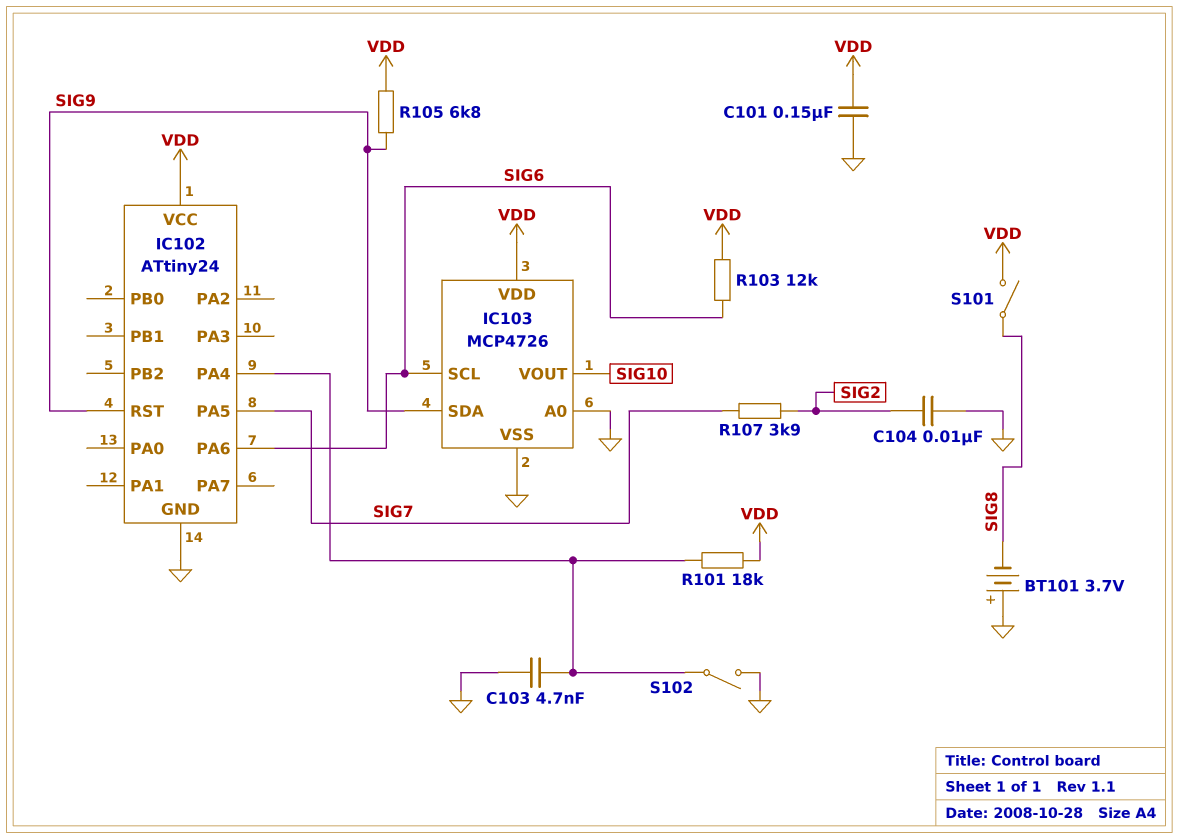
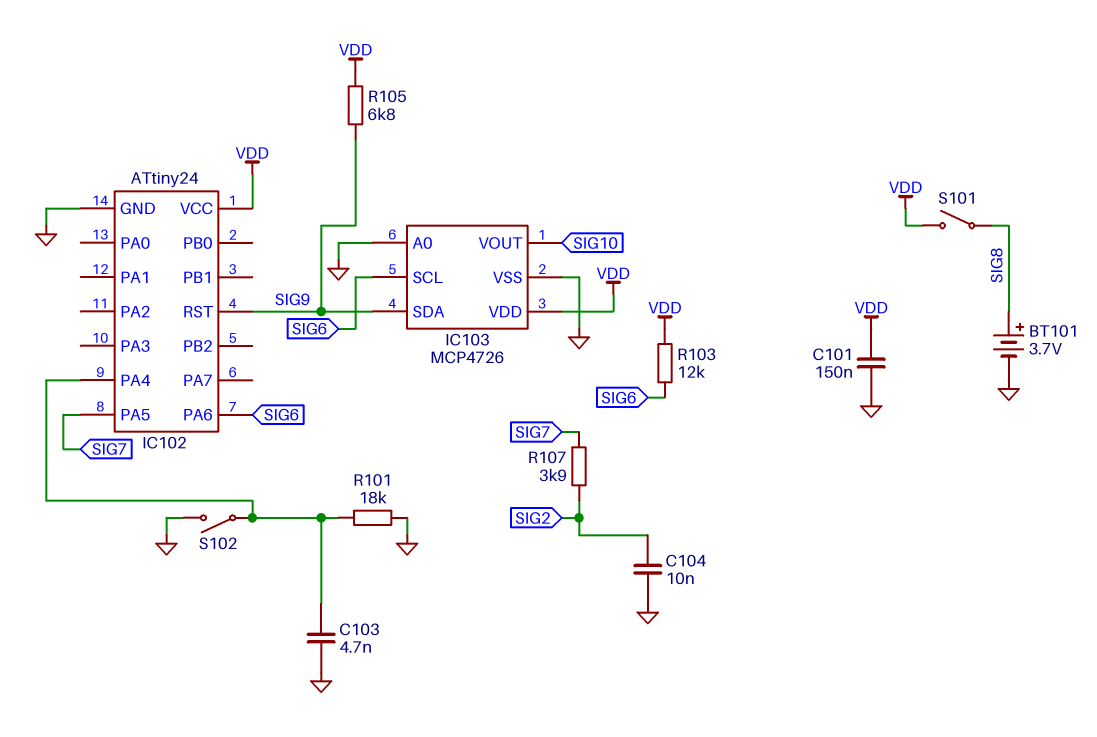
BT101: 3.7V (plus GND, minus SIG8) -> 3.7V (plus SIG8, minus GND)
R101: 18k (IC102/PA4, VDD) -> 18k (GND, IC102/PA4)

